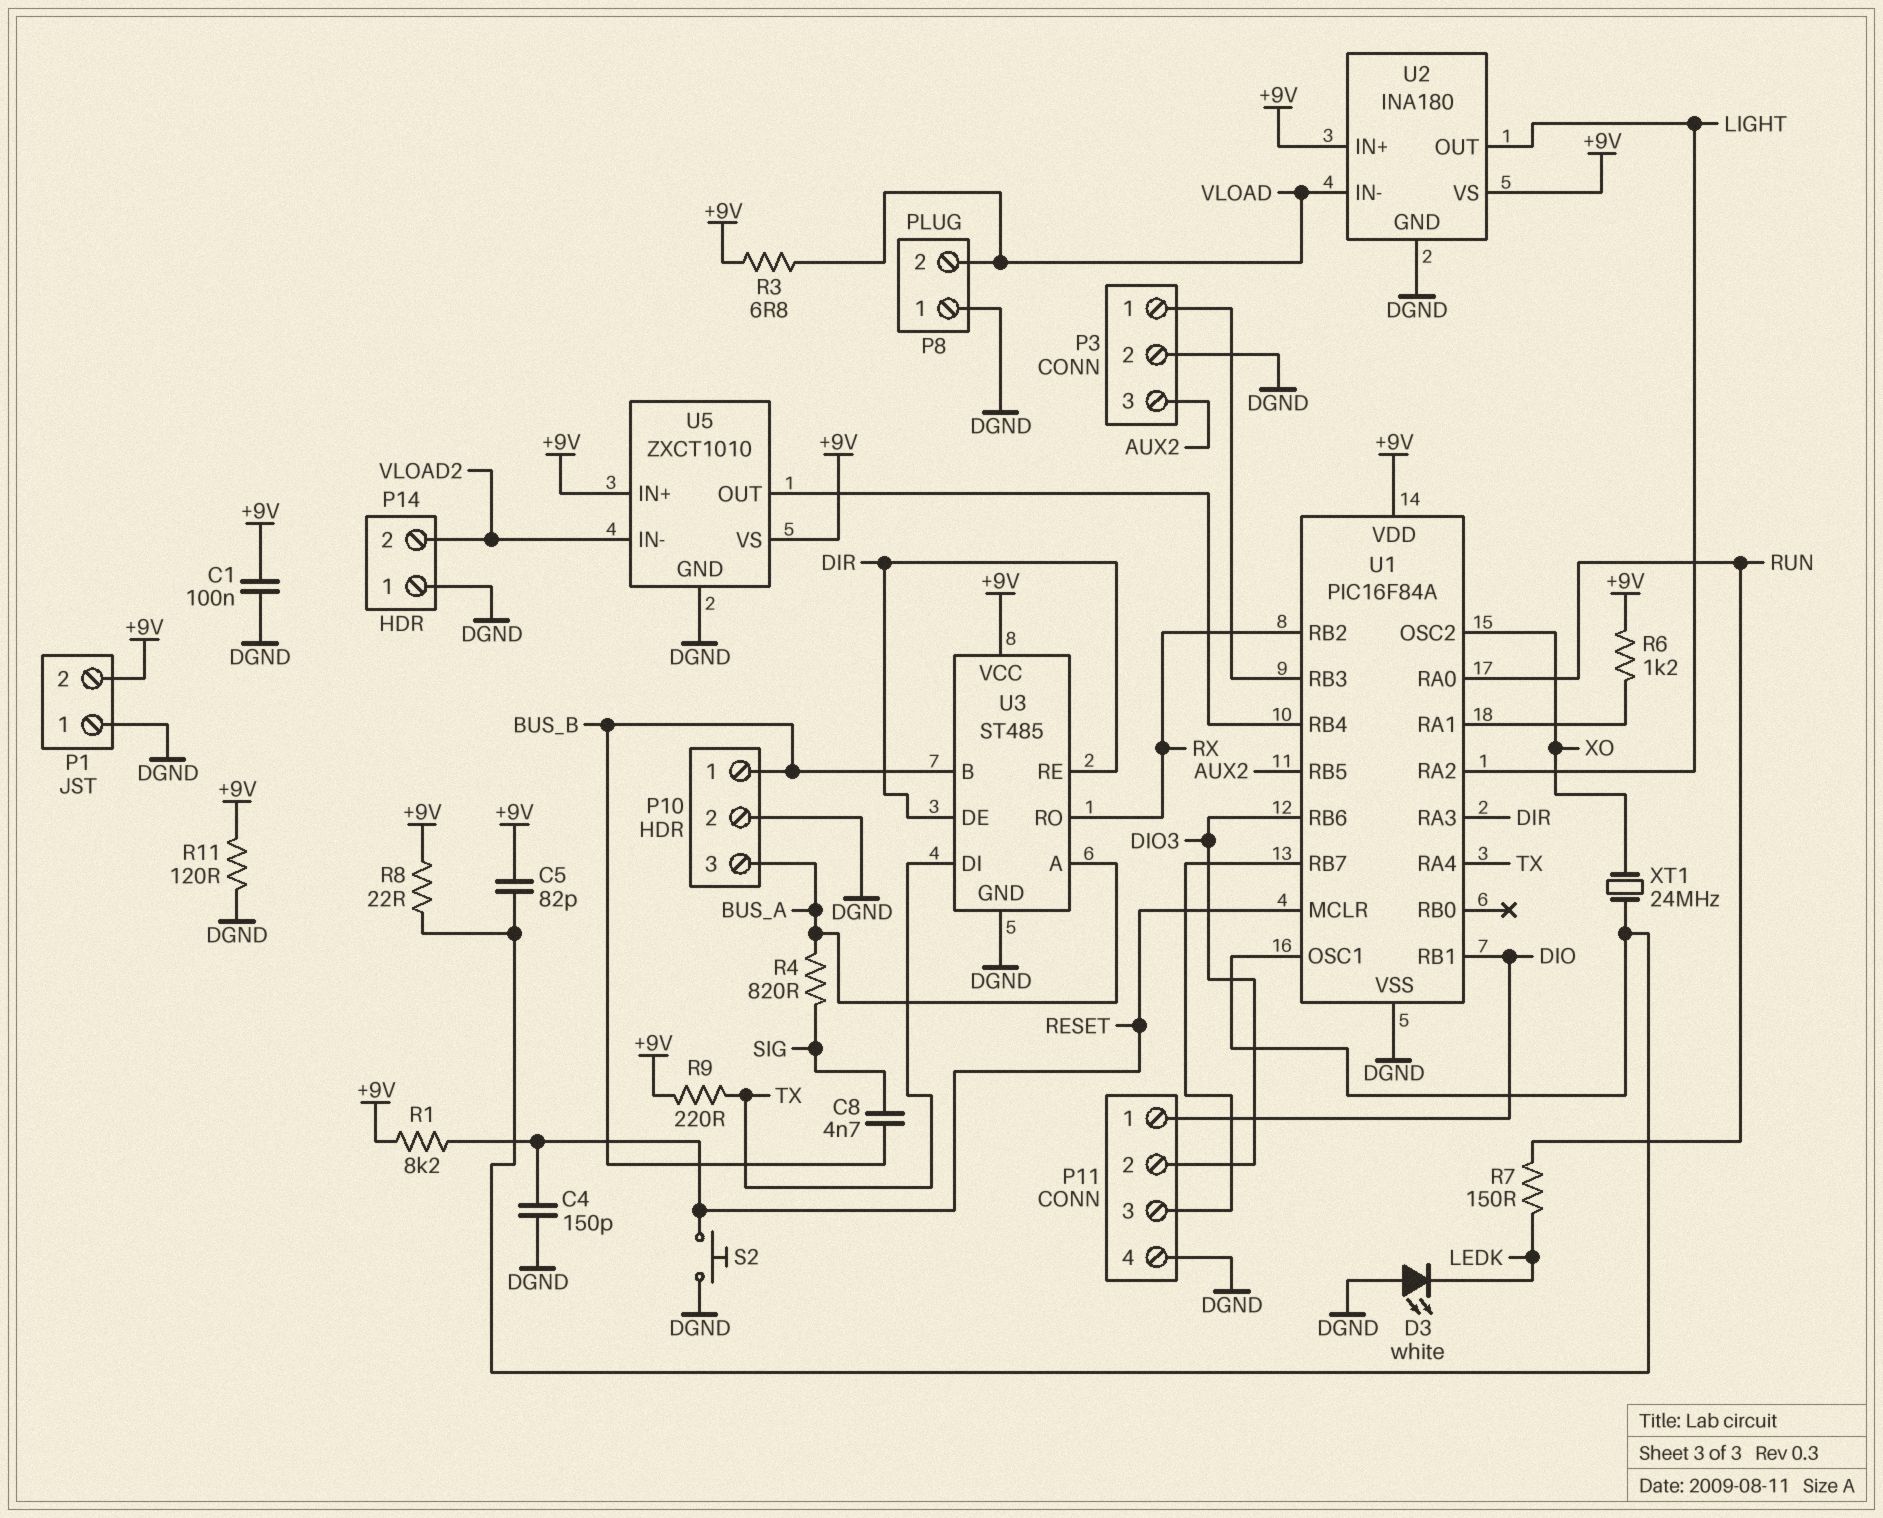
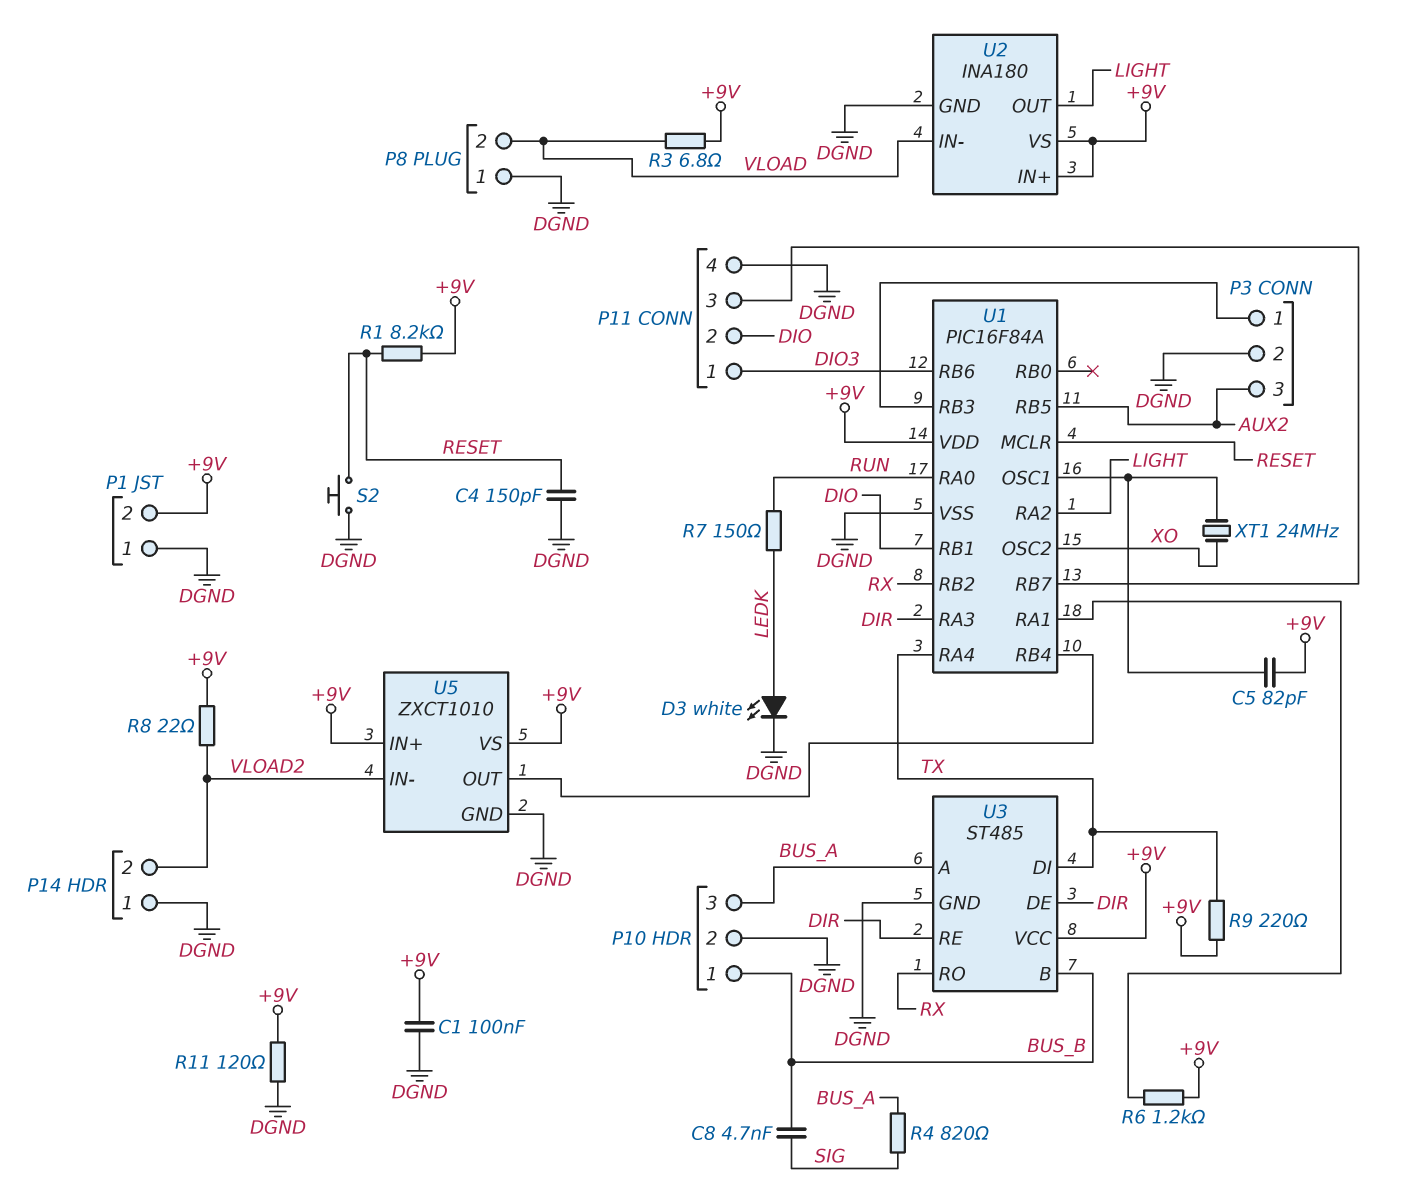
D3: LED white (A DGND, K LEDK) -> LED white (A LEDK, K DGND)
P11 pin 1: DIO -> DIO3
P11 pin 2: DIO3 -> DIO
R8: 22 (+9V, U1/OSC1) -> 22 (+9V, VLOAD2)

